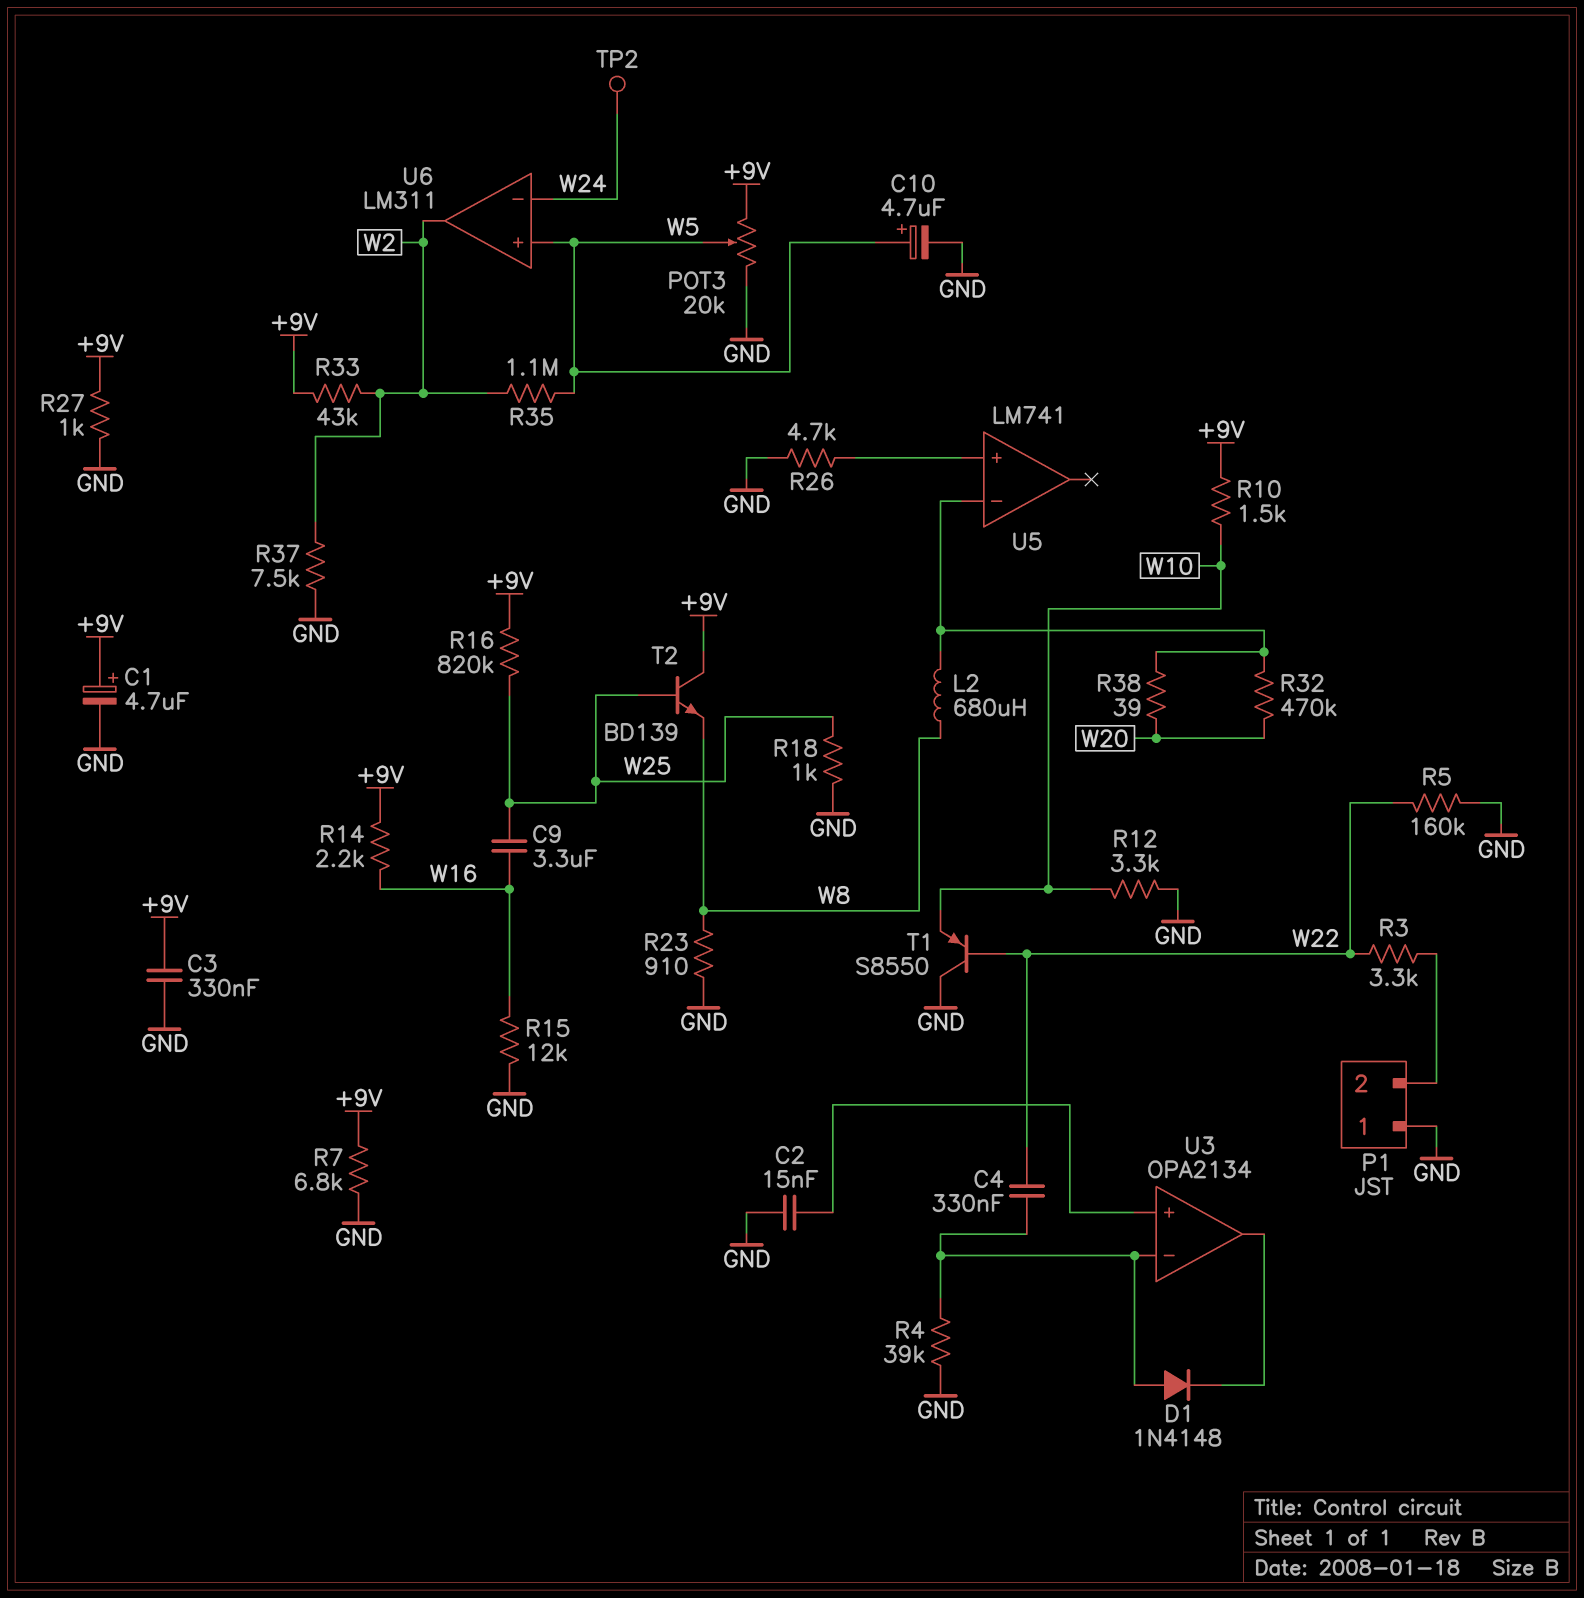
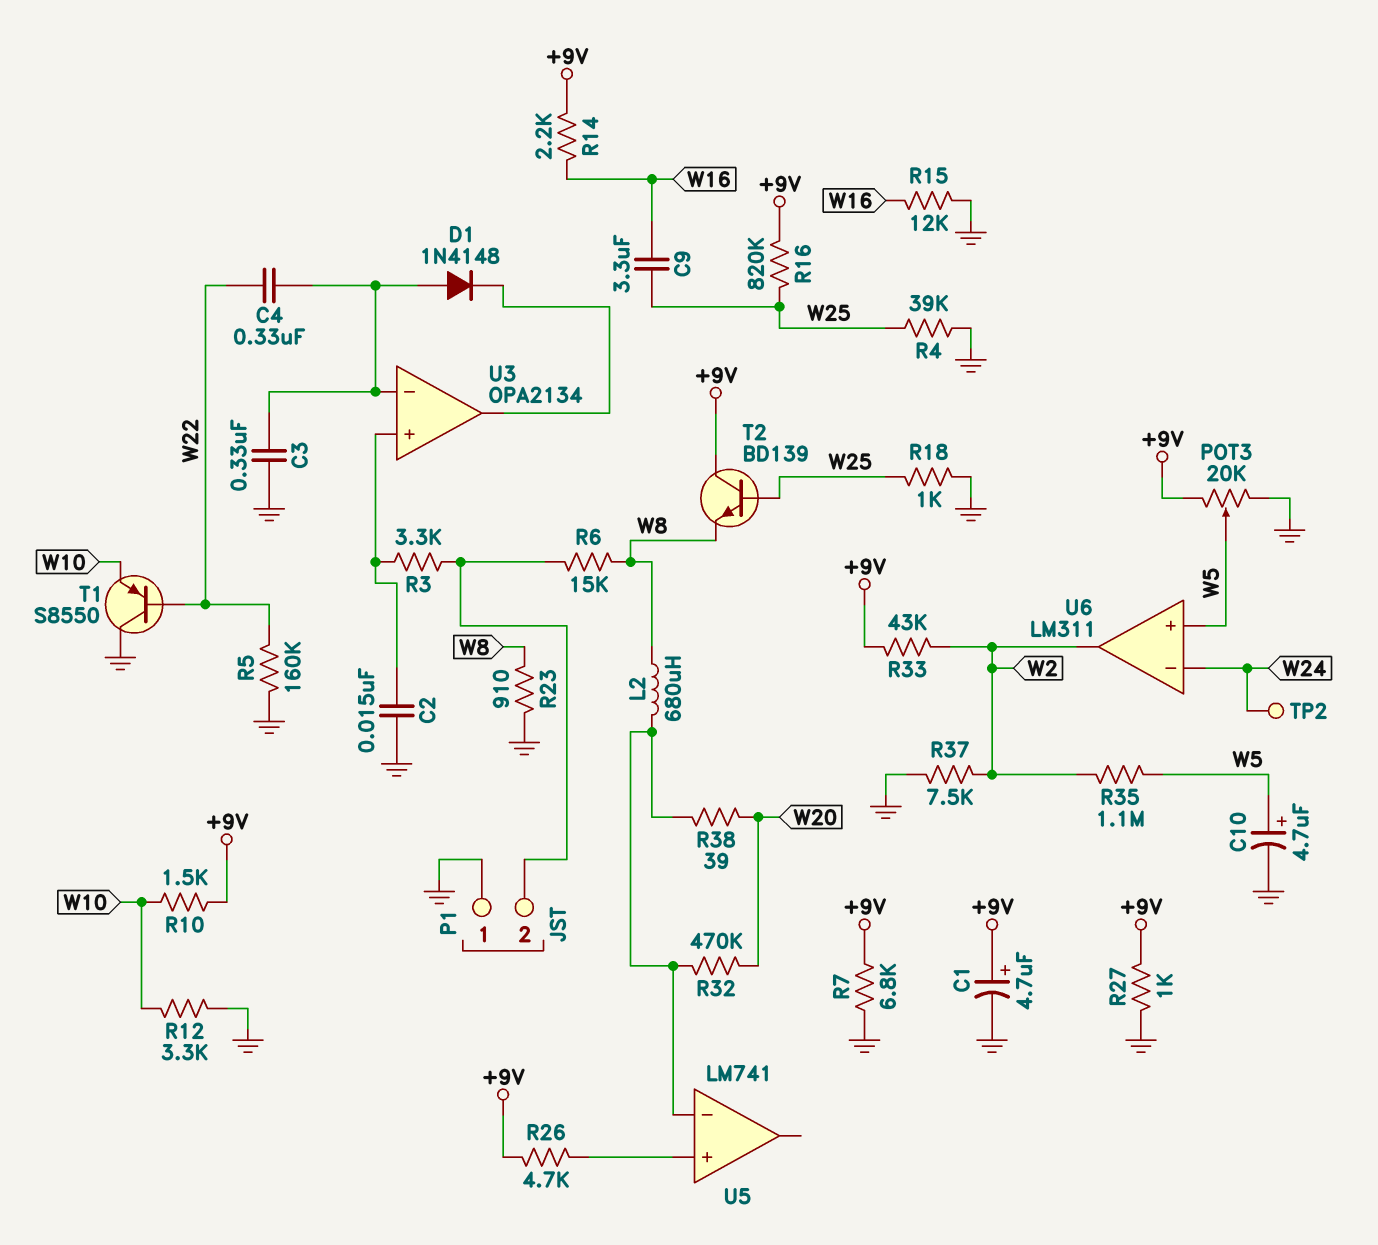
C3: 330nF (+9V, GND) -> 330nF (GND, U3/in-)
R3: 3.3k (P1/2, W22) -> 3.3k (P1/2, U3/in+)
R4: 39k (GND, U3/in-) -> 39k (GND, W25)
R6: none -> 15k (P1/2, W8)
R26: 4.7k (GND, U5/in+) -> 4.7k (+9V, U5/in+)

